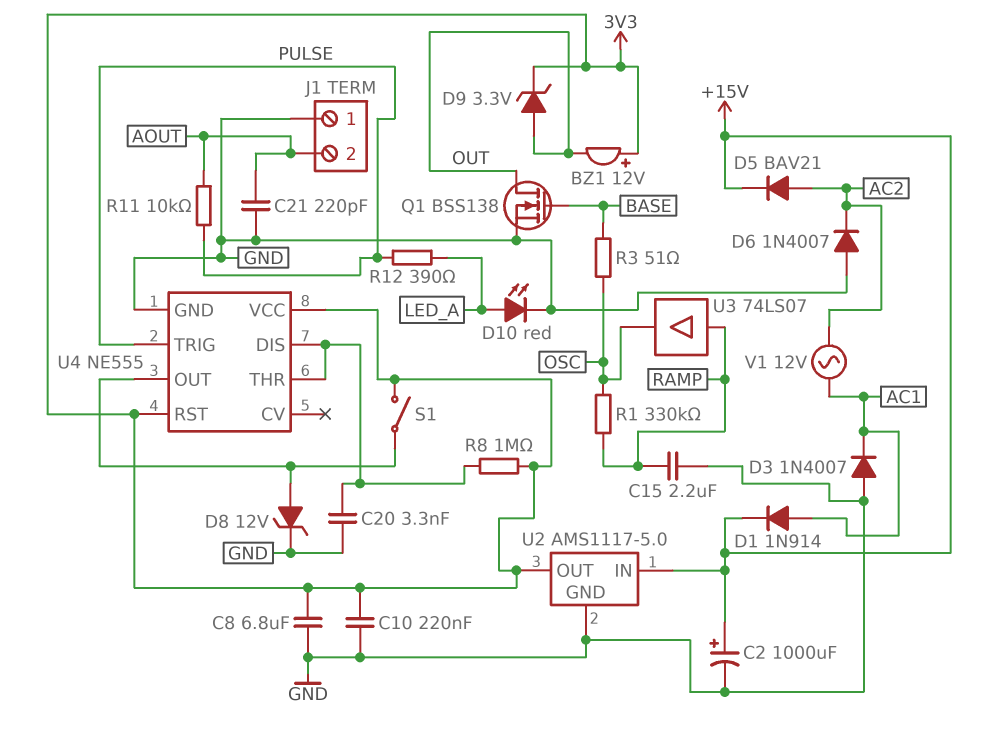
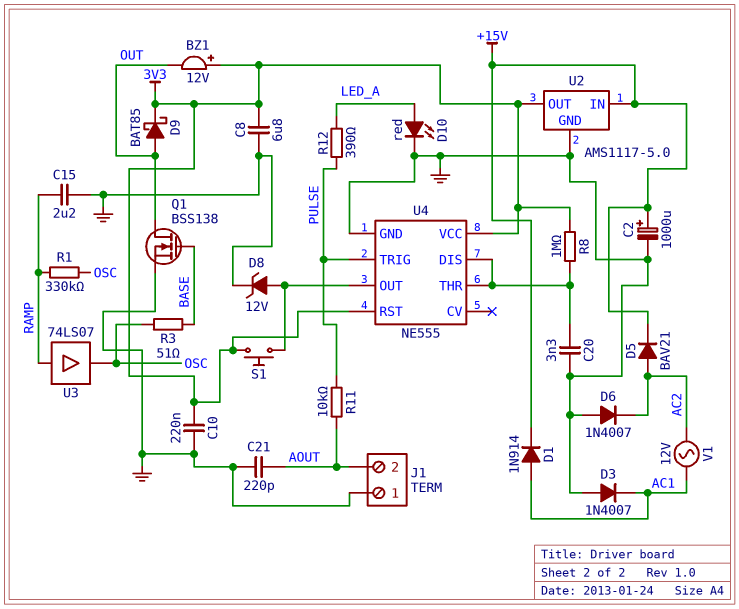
D9: zener 3.3V (A OUT, K 3V3) -> schottky BAT85 (A OUT, K 3V3)
S1: switch (3V3, U4/OUT) -> button (3V3, U4/OUT)

